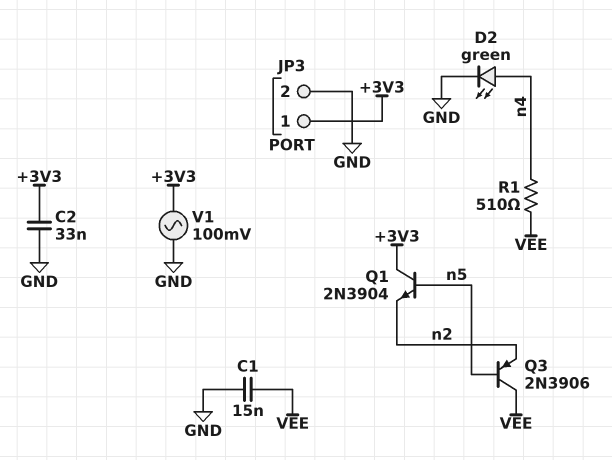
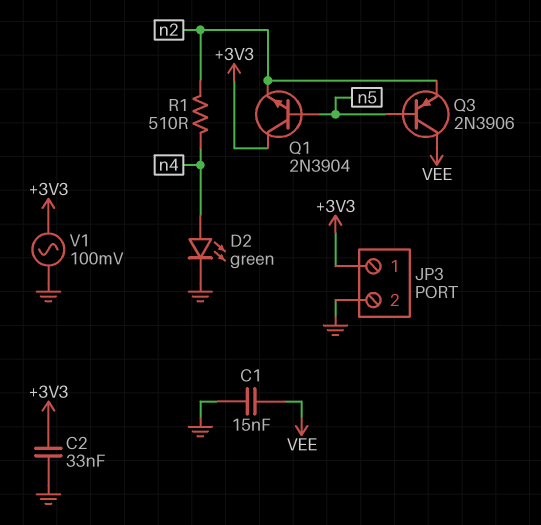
R1: 510 (VEE, n4) -> 510 (n2, n4)

